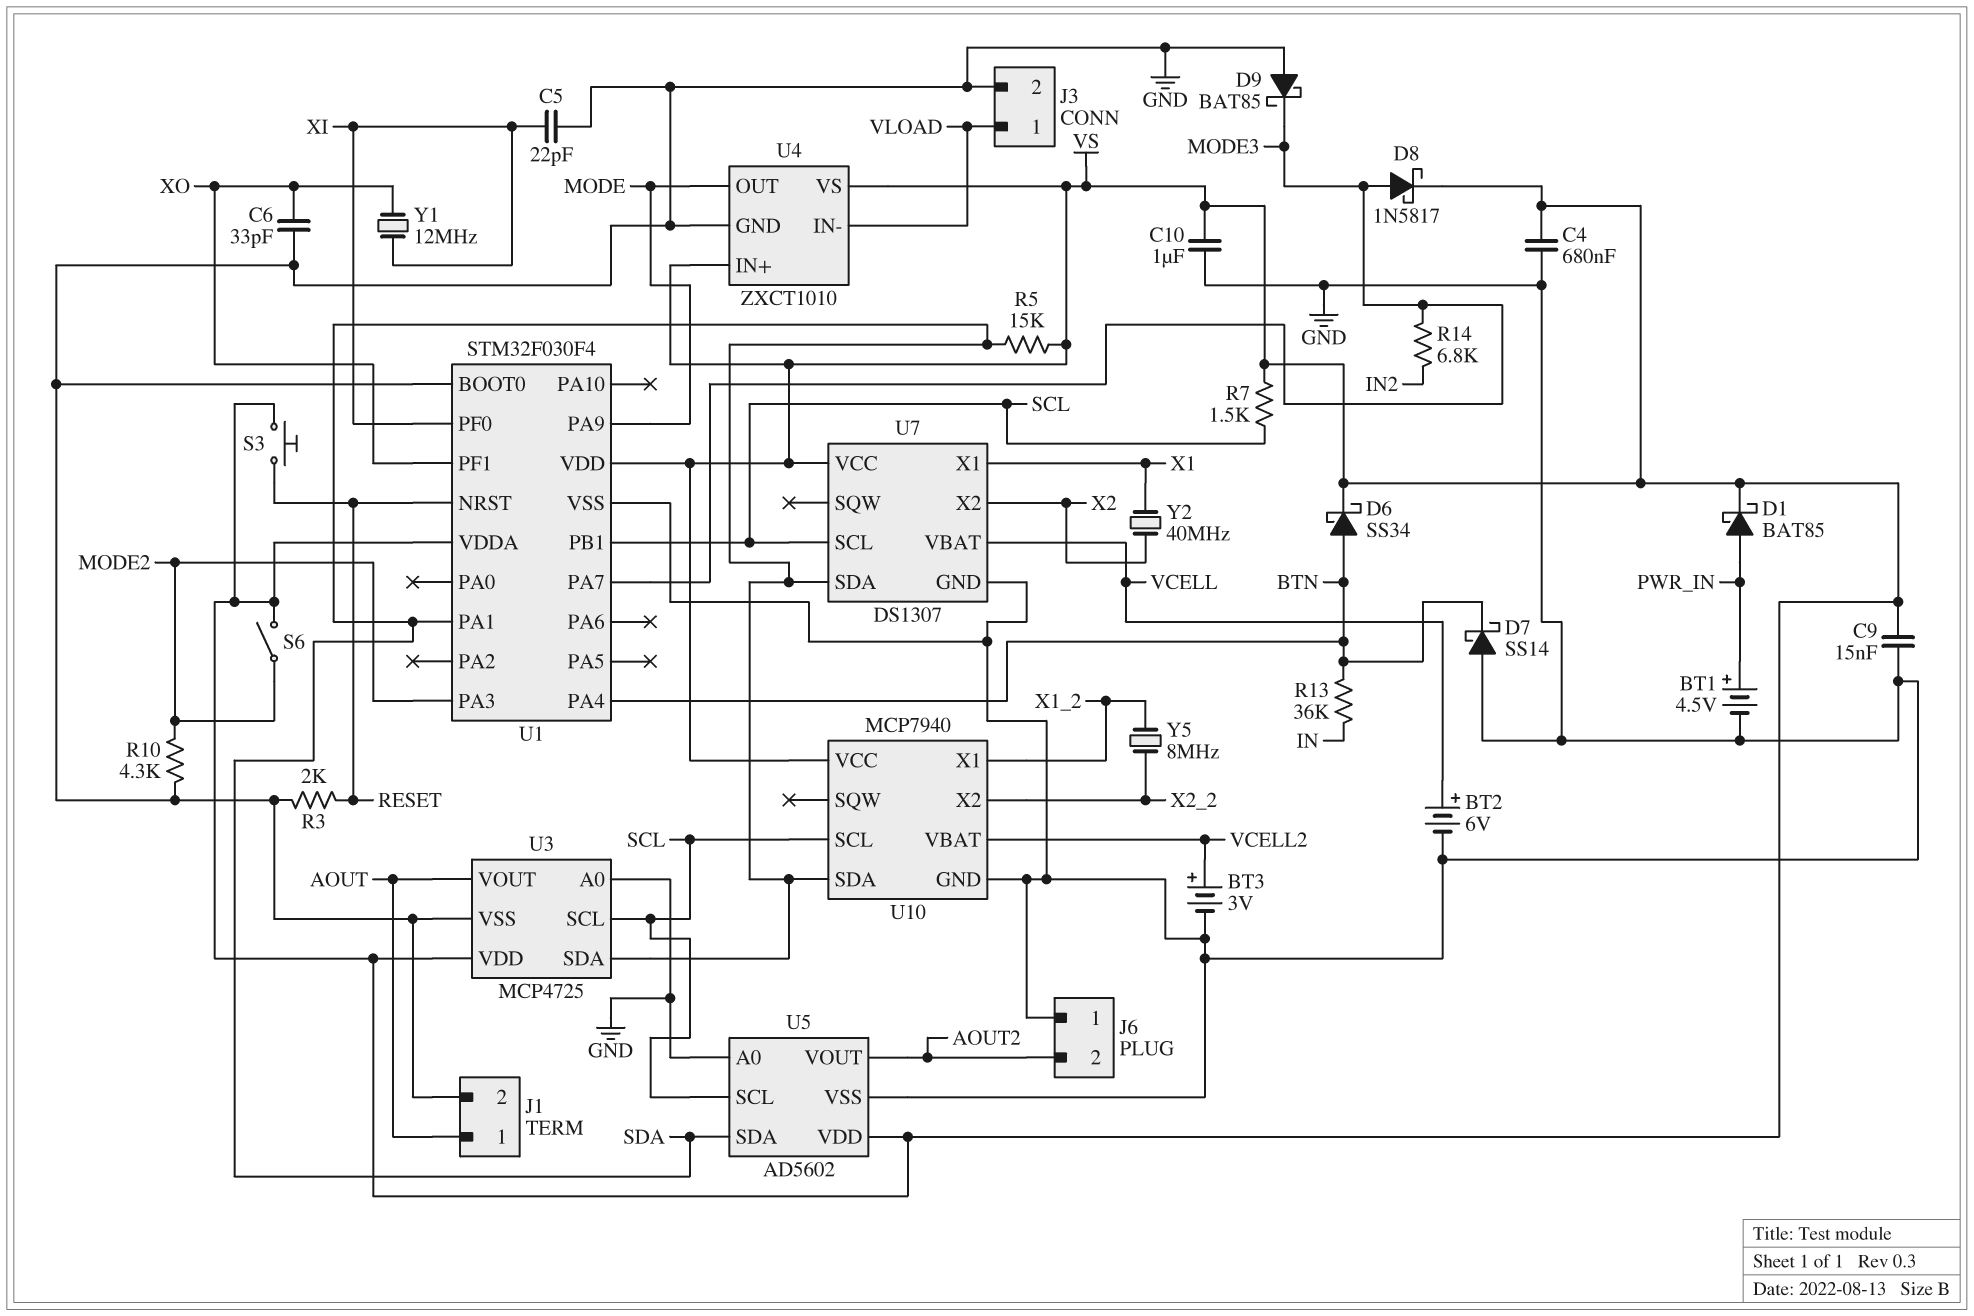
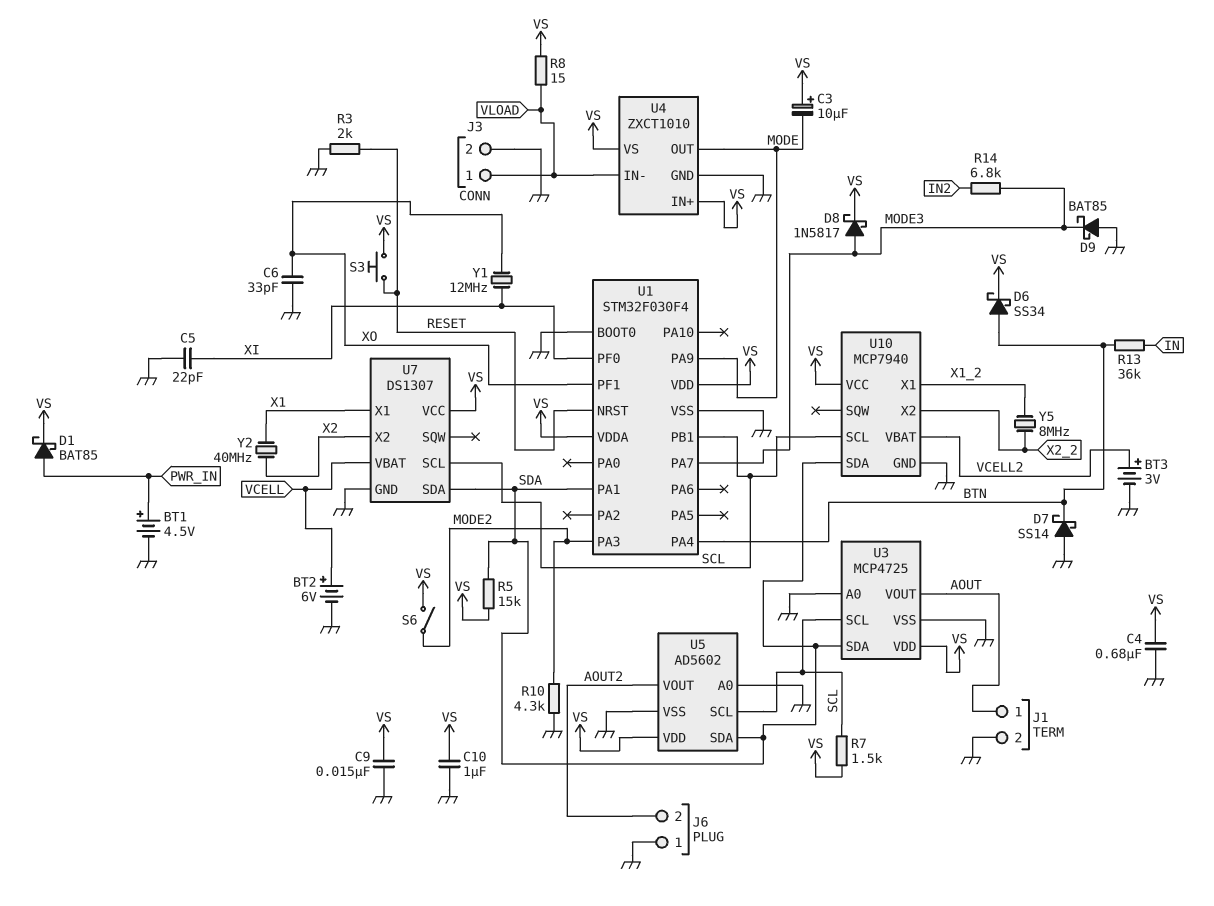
C3: none -> 10uF (plus VS, minus MODE)
R8: none -> 15 (VLOAD, VS)

